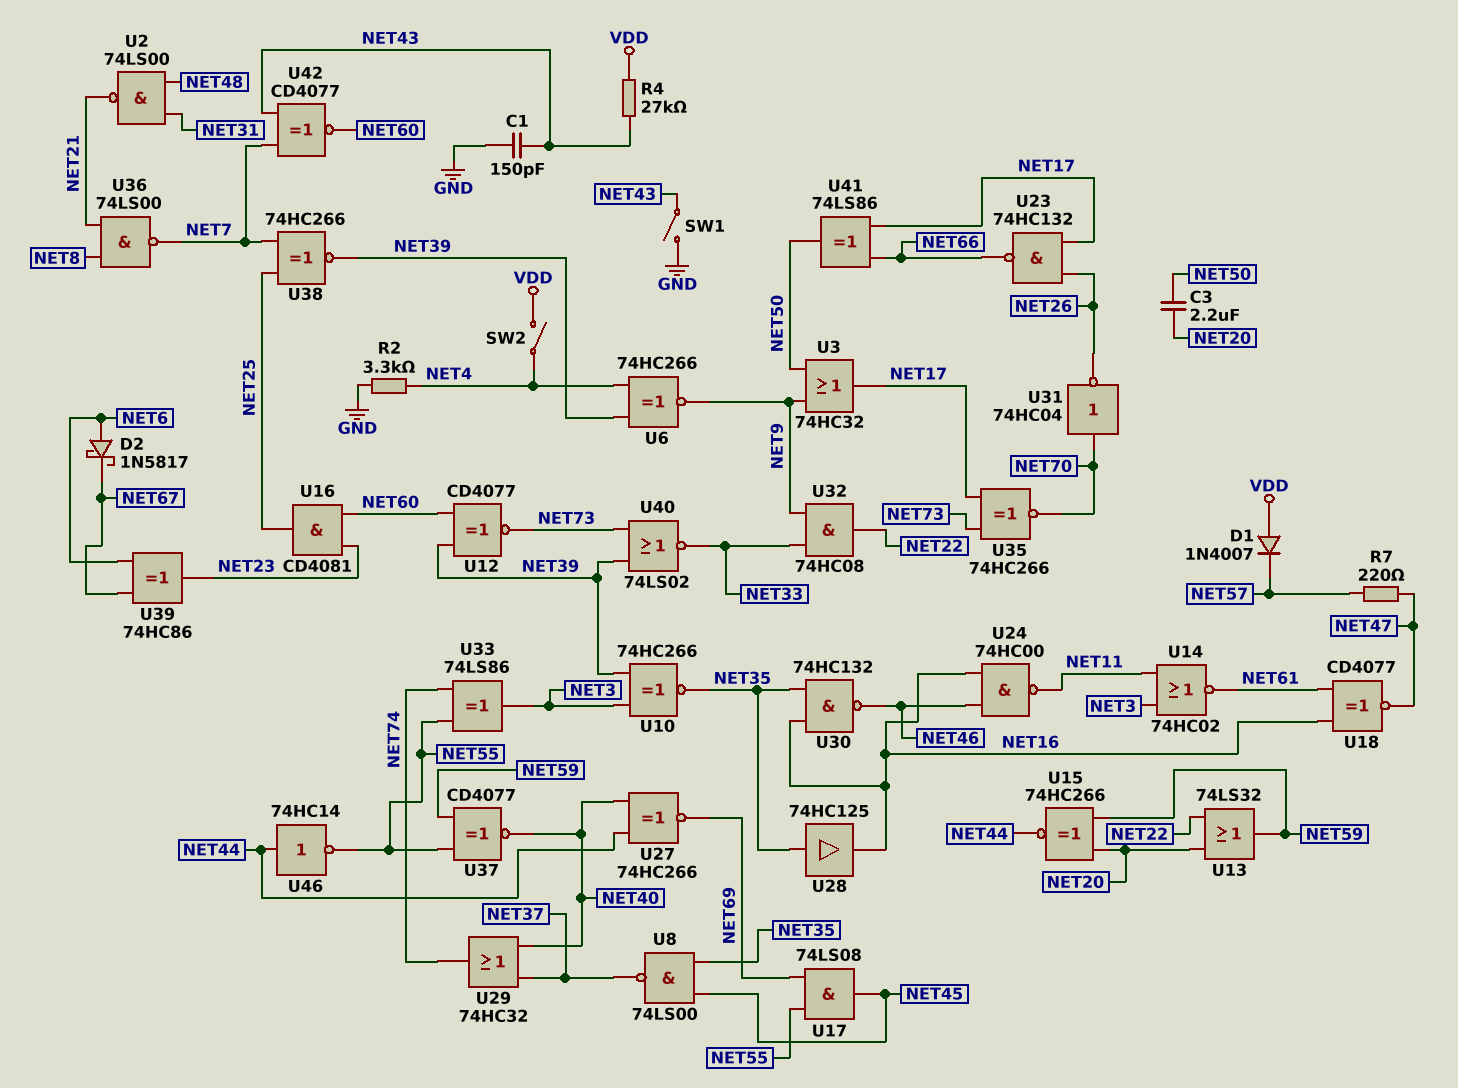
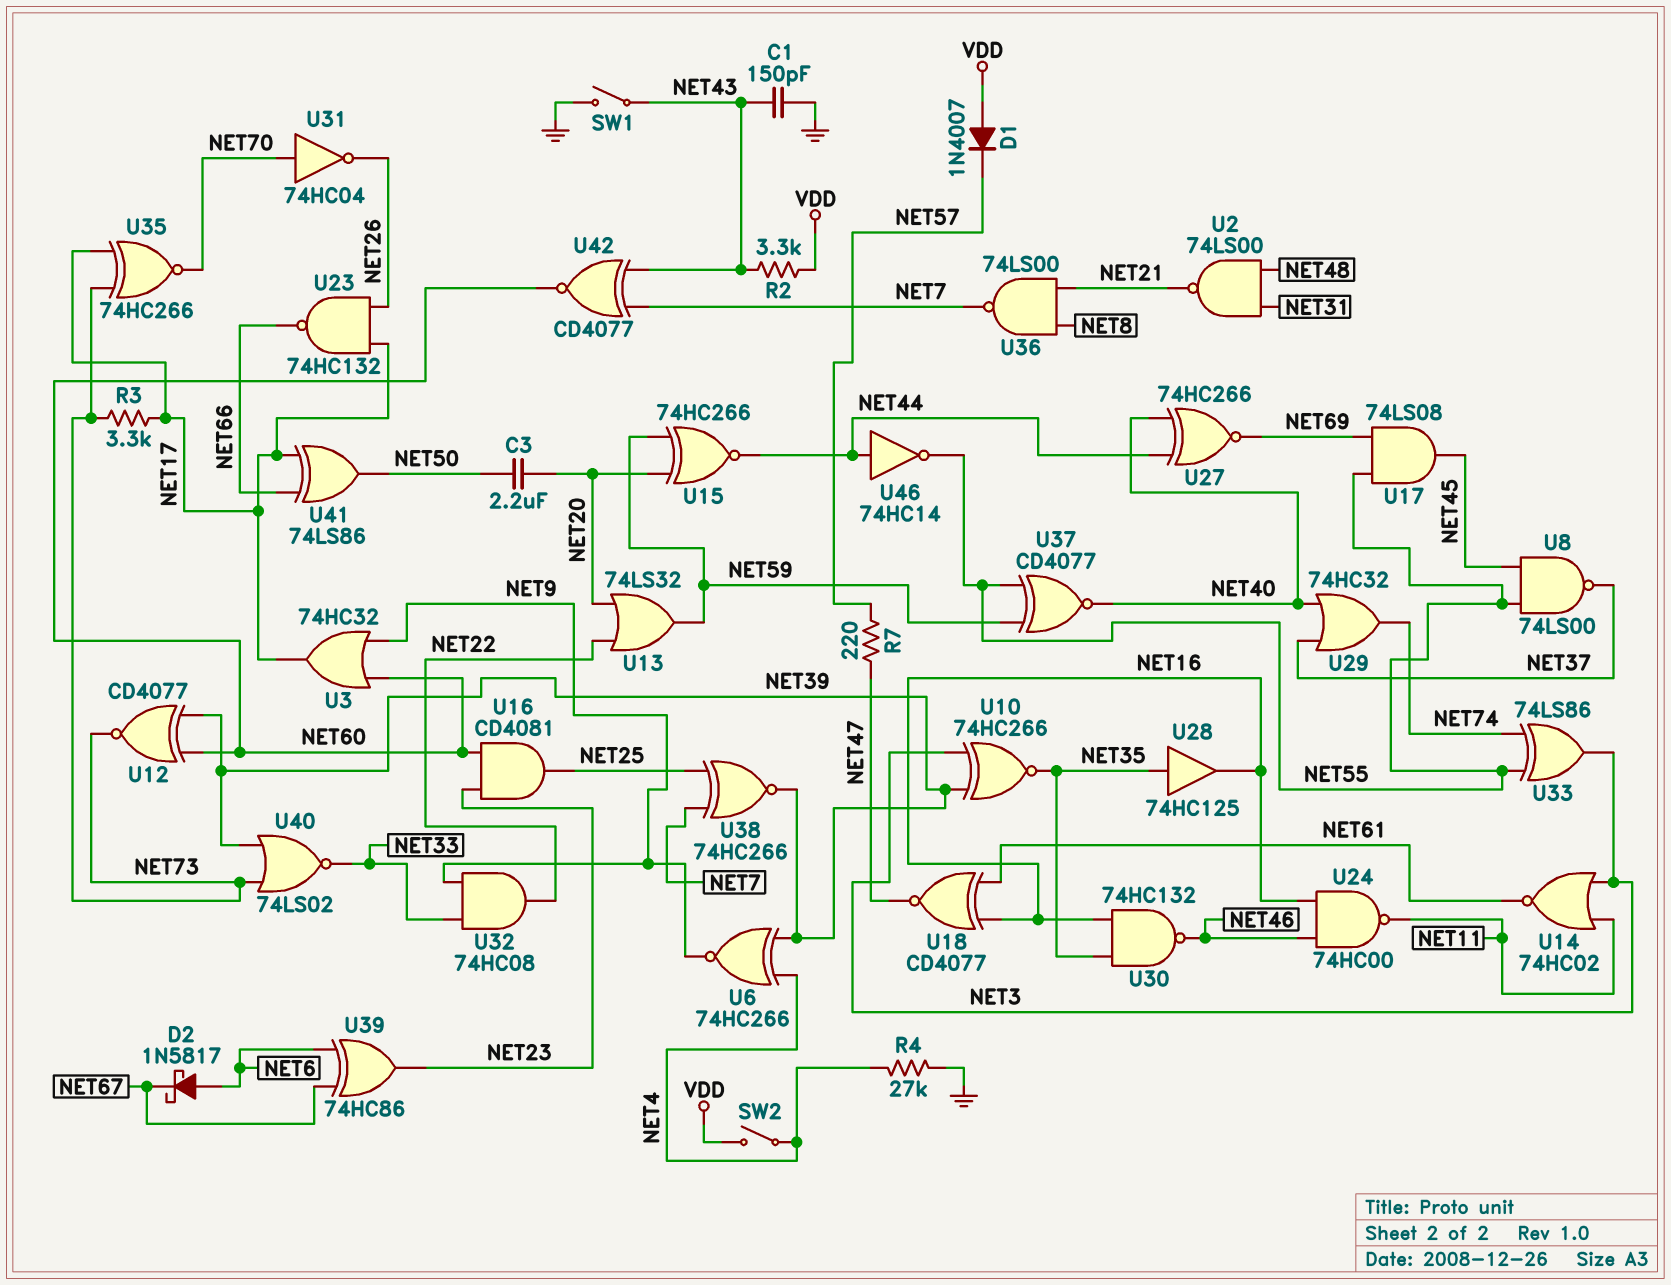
R2: 3.3k (GND, NET4) -> 3.3k (NET43, VDD)
R3: none -> 3.3k (NET17, NET73)
R4: 27k (NET43, VDD) -> 27k (GND, NET4)
U3: OR 74HC32 (in NET9, in NET50, out NET17) -> OR 74HC32 (in NET9, in NET60, out NET17)
U8: NAND 74LS00 (in NET35, in NET45, out NET37) -> NAND 74LS00 (in NET45, in NET55, out NET37)

